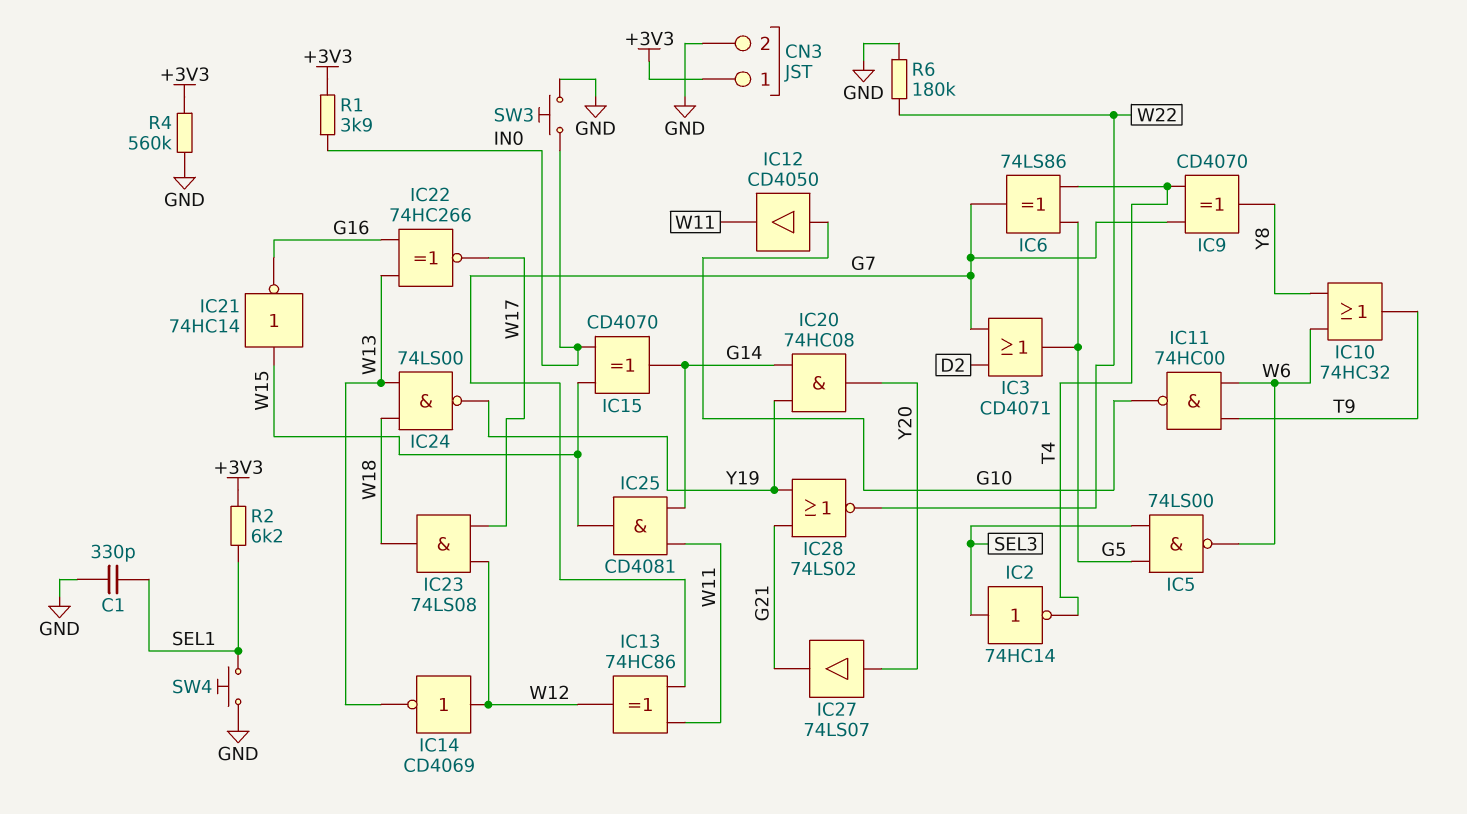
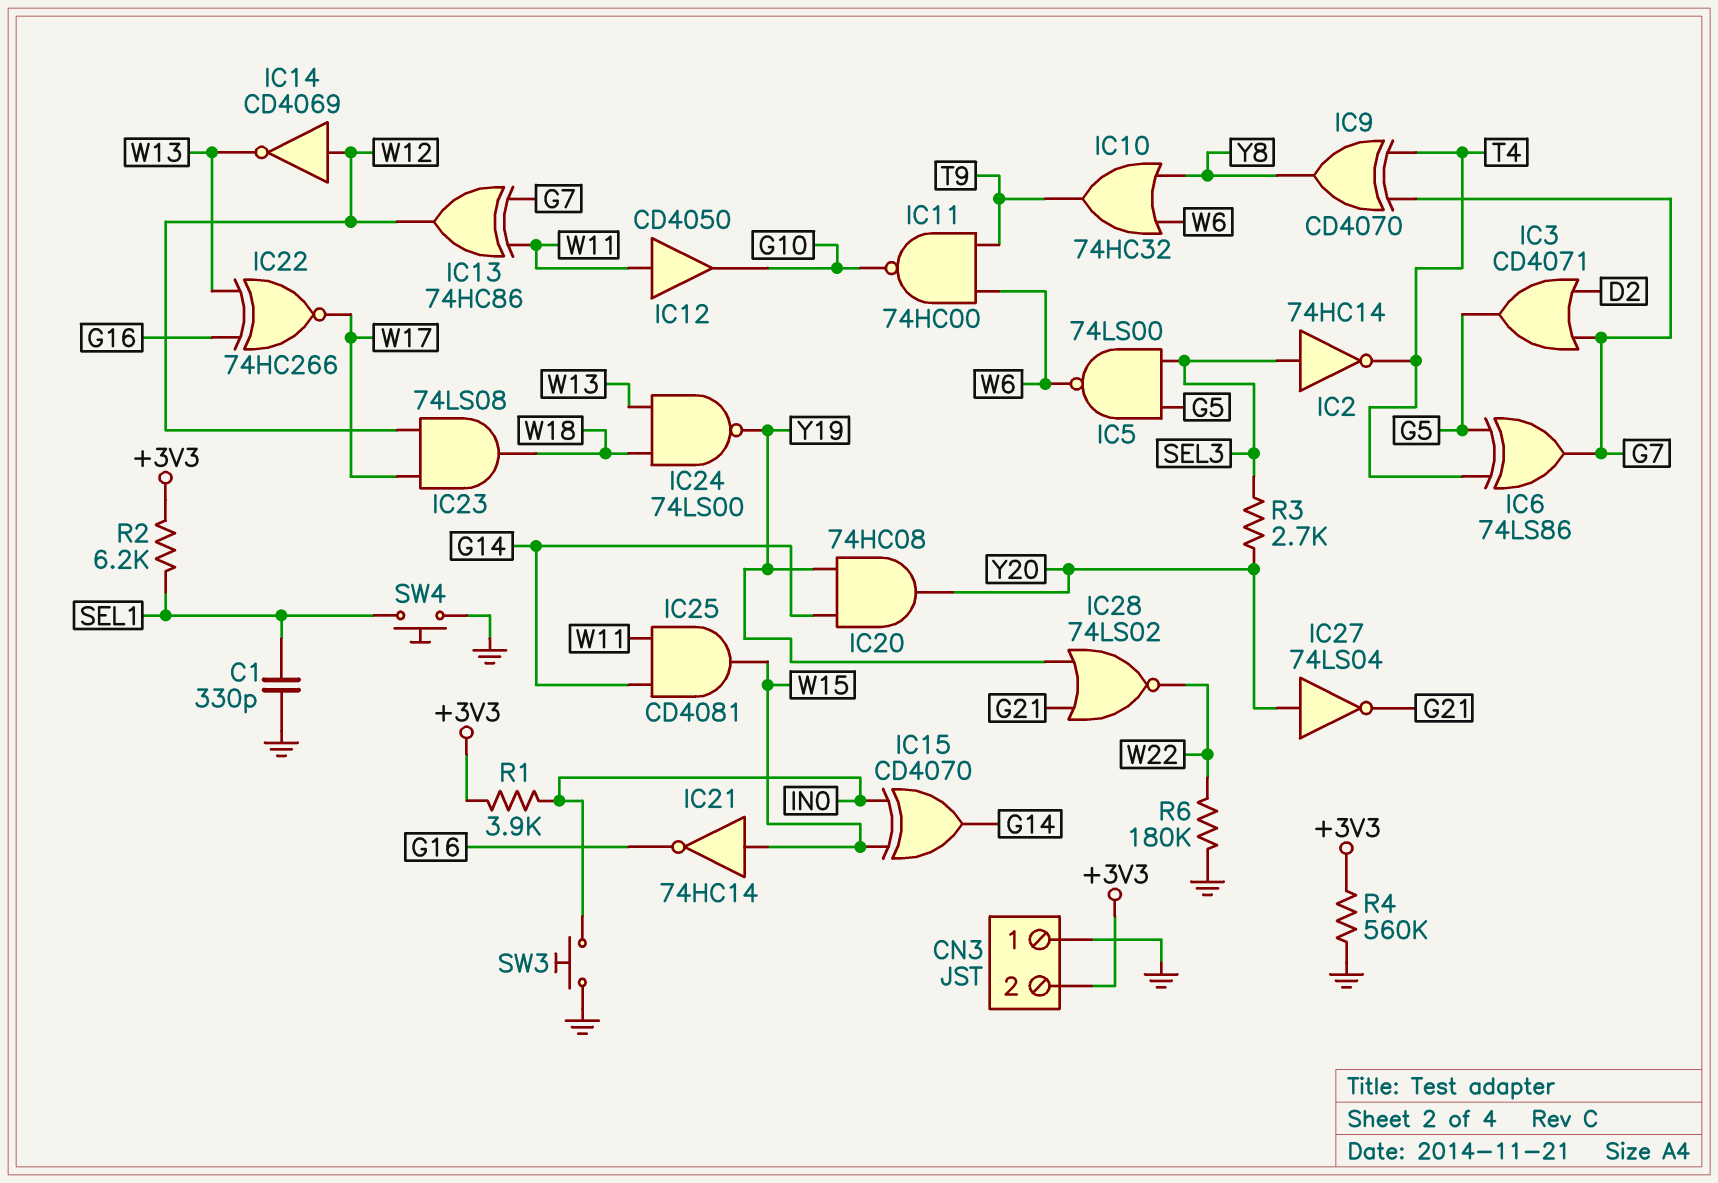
CN3 pin 1: +3V3 -> GND
CN3 pin 2: GND -> +3V3
IC12: buffer CD4050 (in G10, out W11) -> buffer CD4050 (in W11, out G10)
IC27: buffer 74LS07 (in Y20, out G21) -> NOT 74LS04 (in Y20, out G21)
R3: none -> 2.7k (SEL3, Y20)

